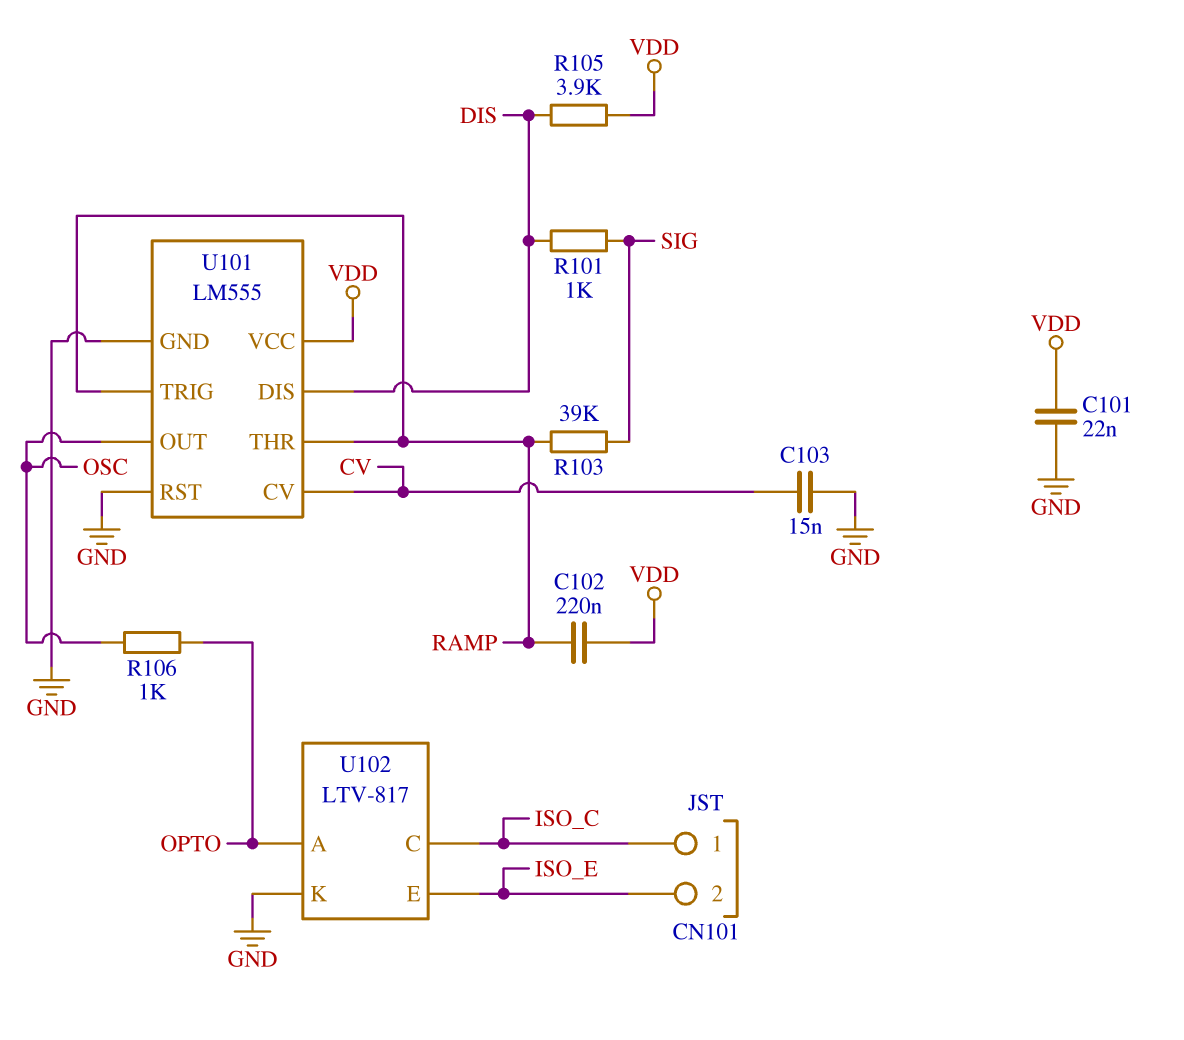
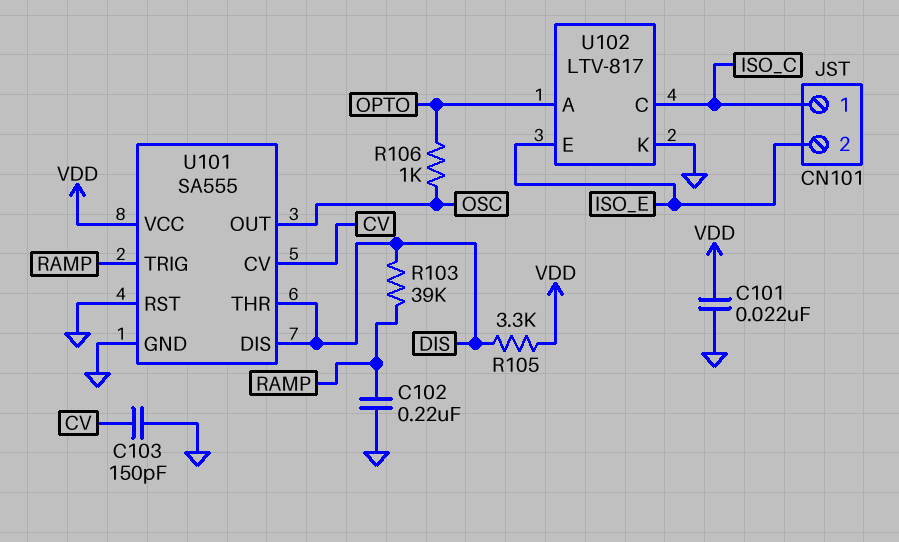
C102: 220nF (RAMP, VDD) -> 220nF (GND, RAMP)
C103: 15nF (CV, GND) -> 150pF (CV, GND)
R101: 1k (DIS, SIG) -> none
R103: 39k (RAMP, SIG) -> 39k (DIS, RAMP)
R105: 3.9k (DIS, VDD) -> 3.3k (DIS, VDD)
U101: LM555 -> SA555
U101 pin THR: RAMP -> DIS

